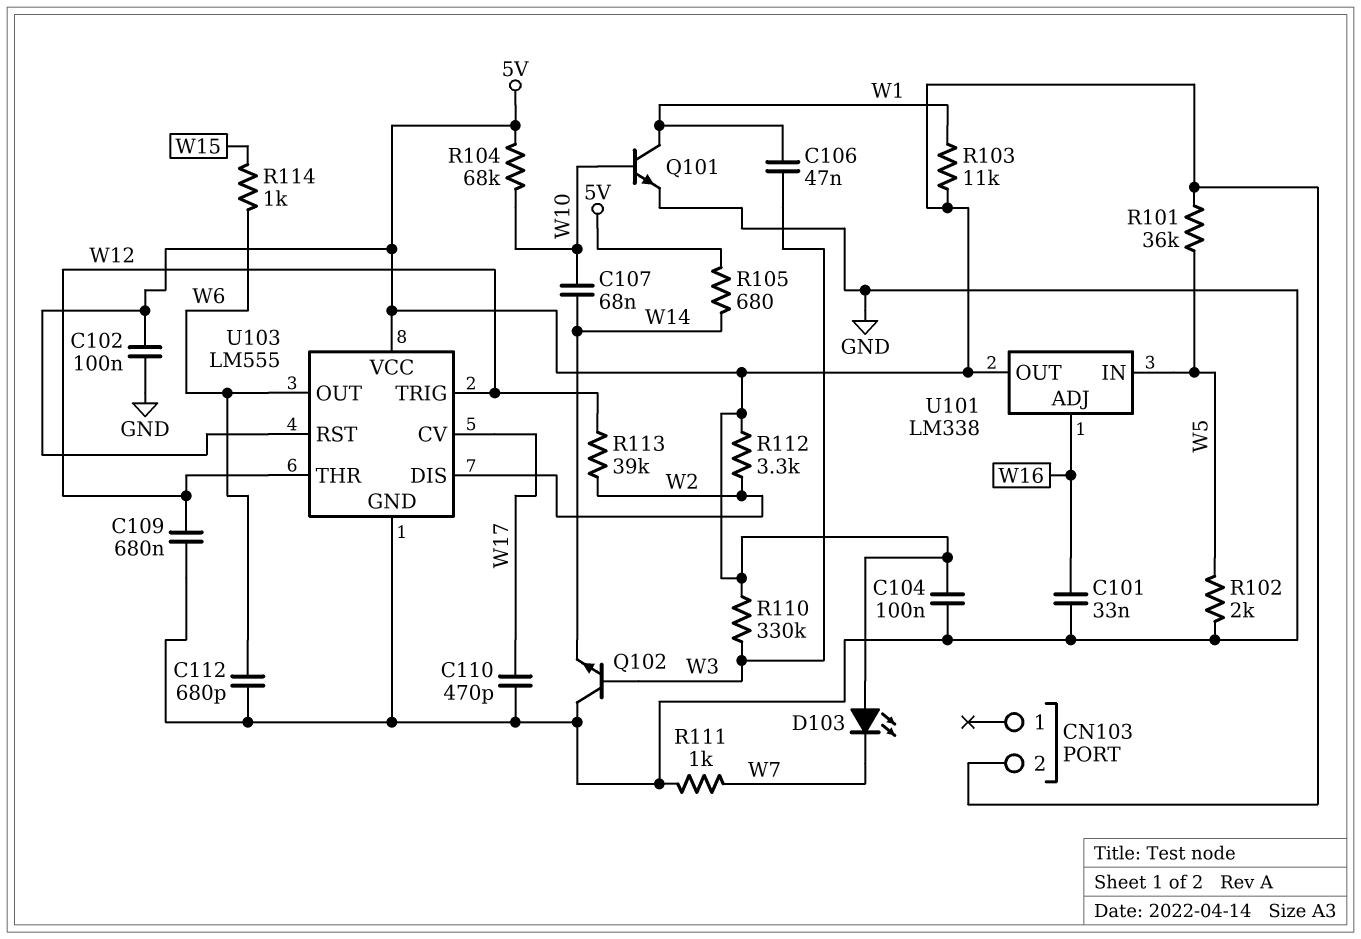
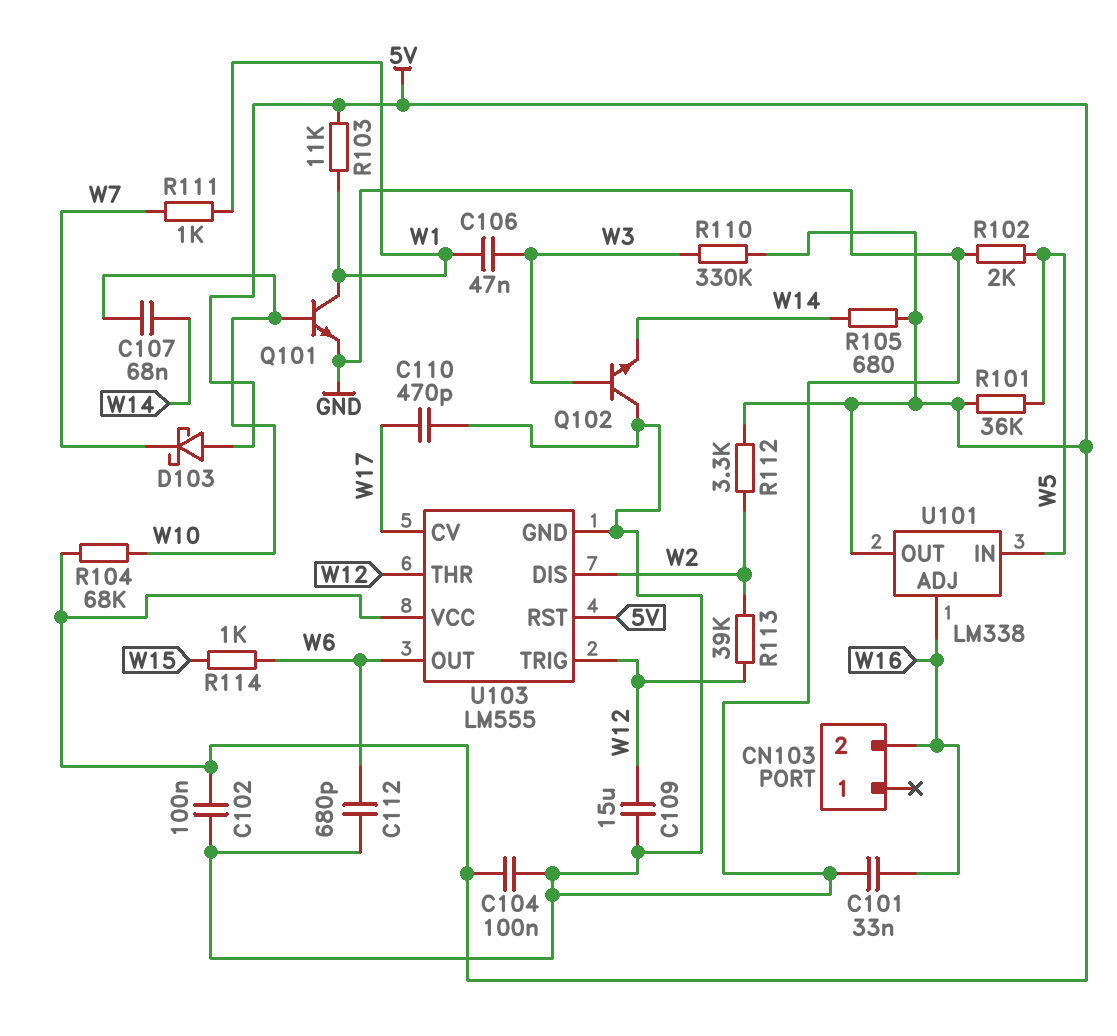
C109: 680nF (GND, W12) -> 15uF (GND, W12)
CN103 pin 2: 5V -> W16
D103: LED (A 5V, K W7) -> schottky (A 5V, K W7)
R111: 1k (GND, W7) -> 1k (W1, W7)

